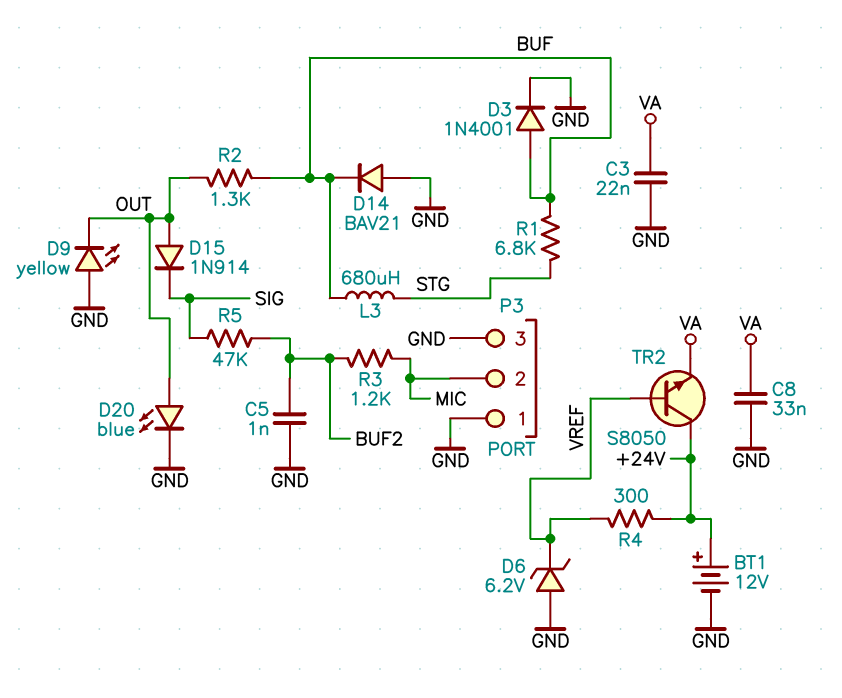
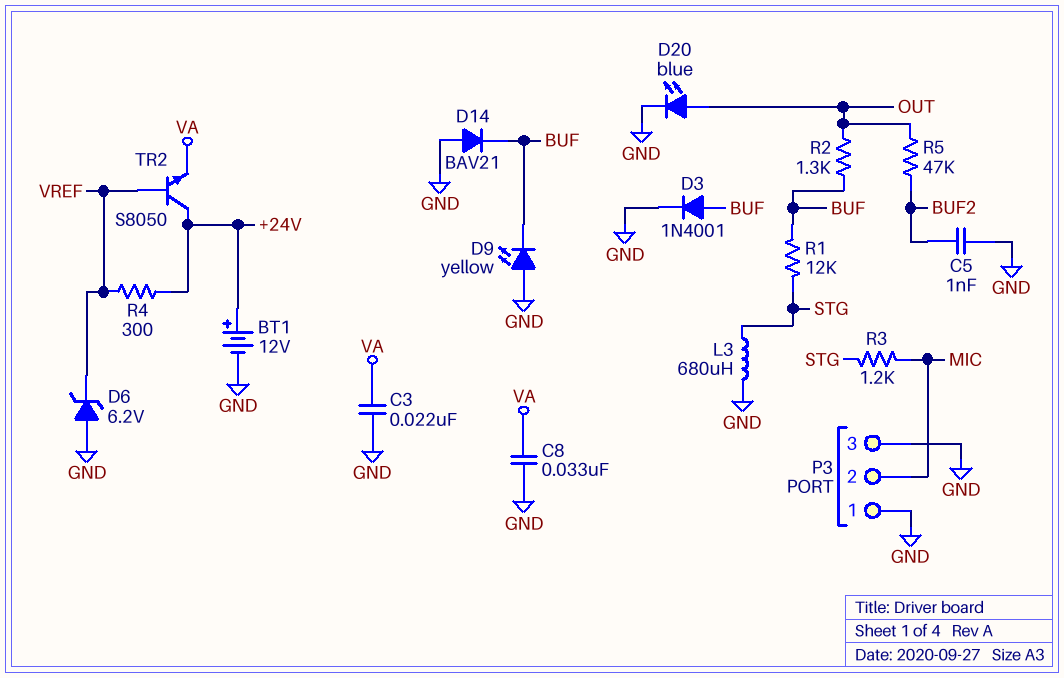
D9: LED yellow (A GND, K OUT) -> LED yellow (A GND, K BUF)
D15: diode 1N914 (A OUT, K SIG) -> none
L3: 680uH (BUF, STG) -> 680uH (GND, STG)
R1: 6.8k (BUF, STG) -> 12k (BUF, STG)
R3: 1.2k (BUF2, MIC) -> 1.2k (MIC, STG)
R5: 47k (BUF2, SIG) -> 47k (BUF2, OUT)

